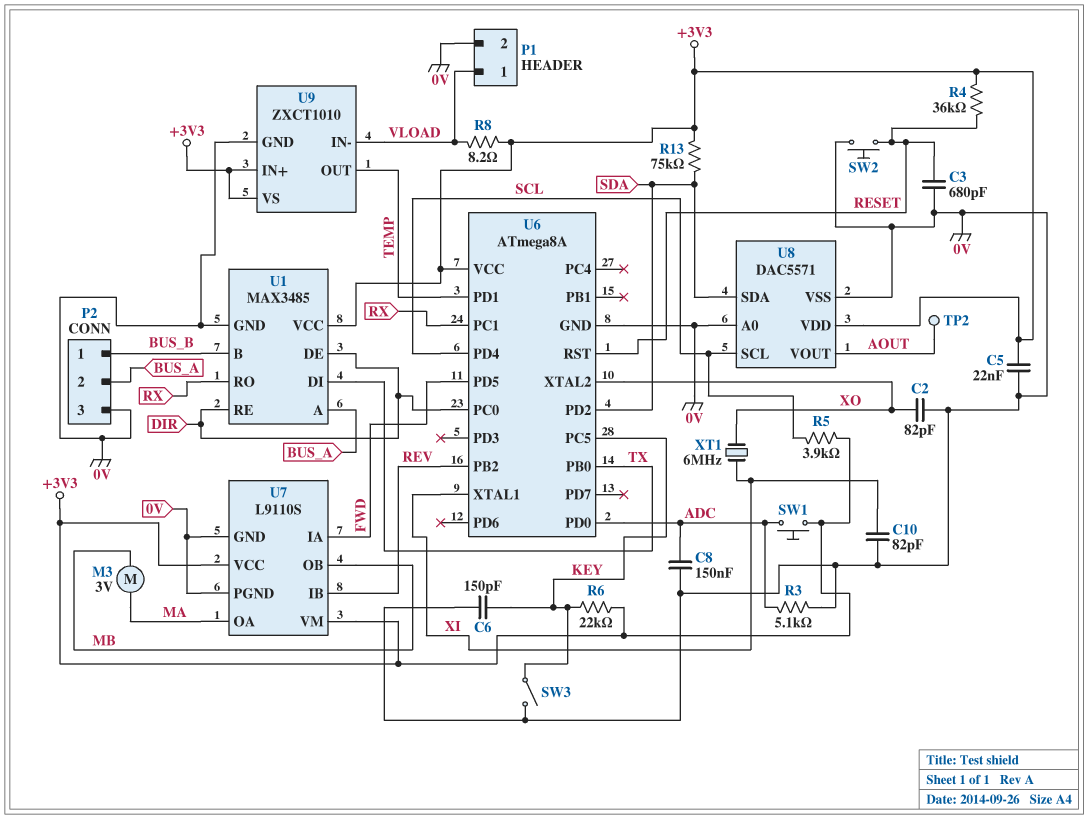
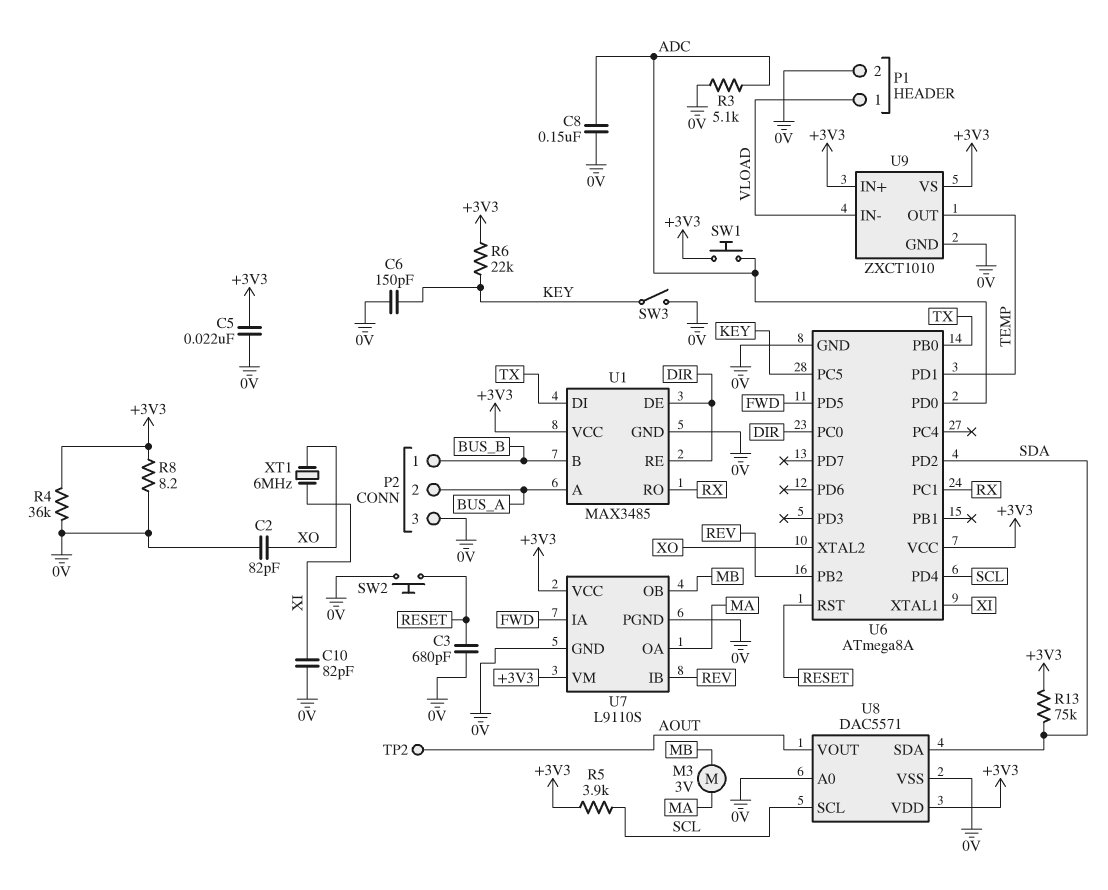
R4: 36k (+3V3, RESET) -> 36k (+3V3, 0V)
R8: 8.2 (+3V3, VLOAD) -> 8.2 (+3V3, 0V)

